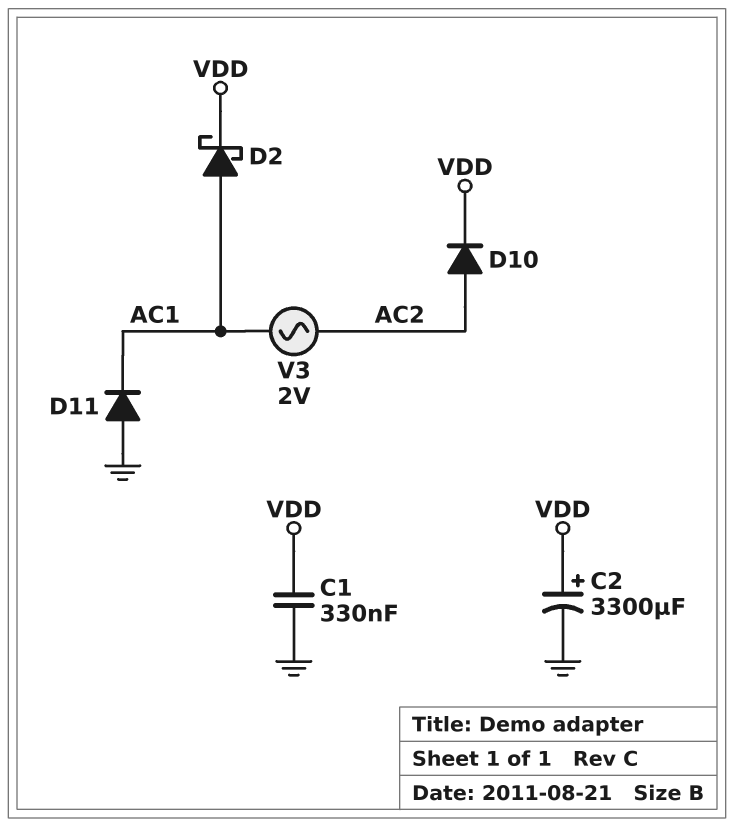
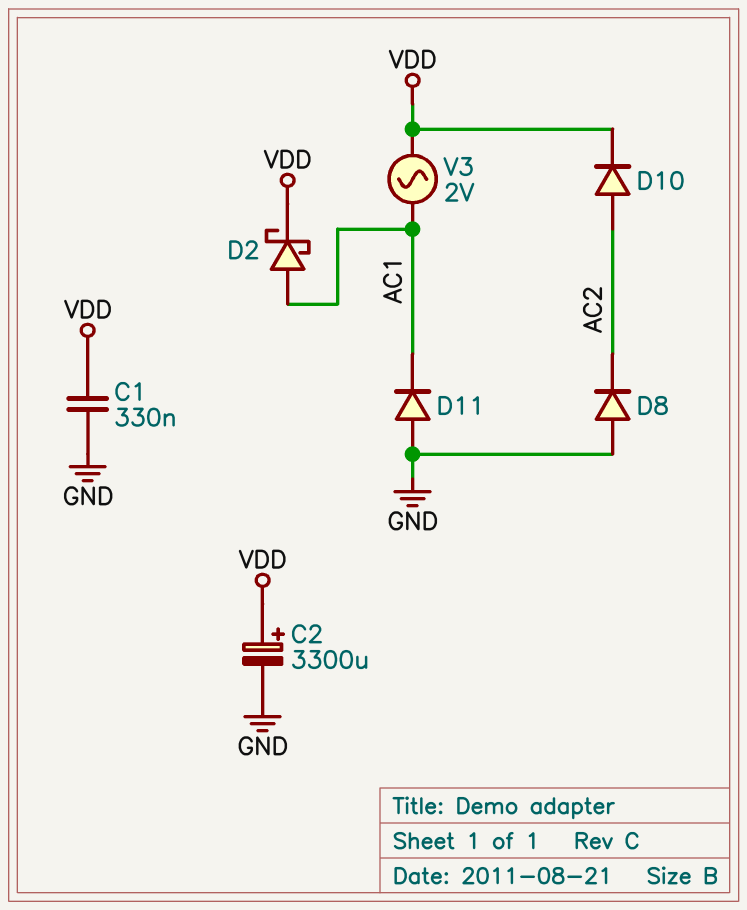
D8: none -> diode (A GND, K AC2)
V3: AC 2V (AC1, AC2) -> AC 2V (AC1, VDD)

